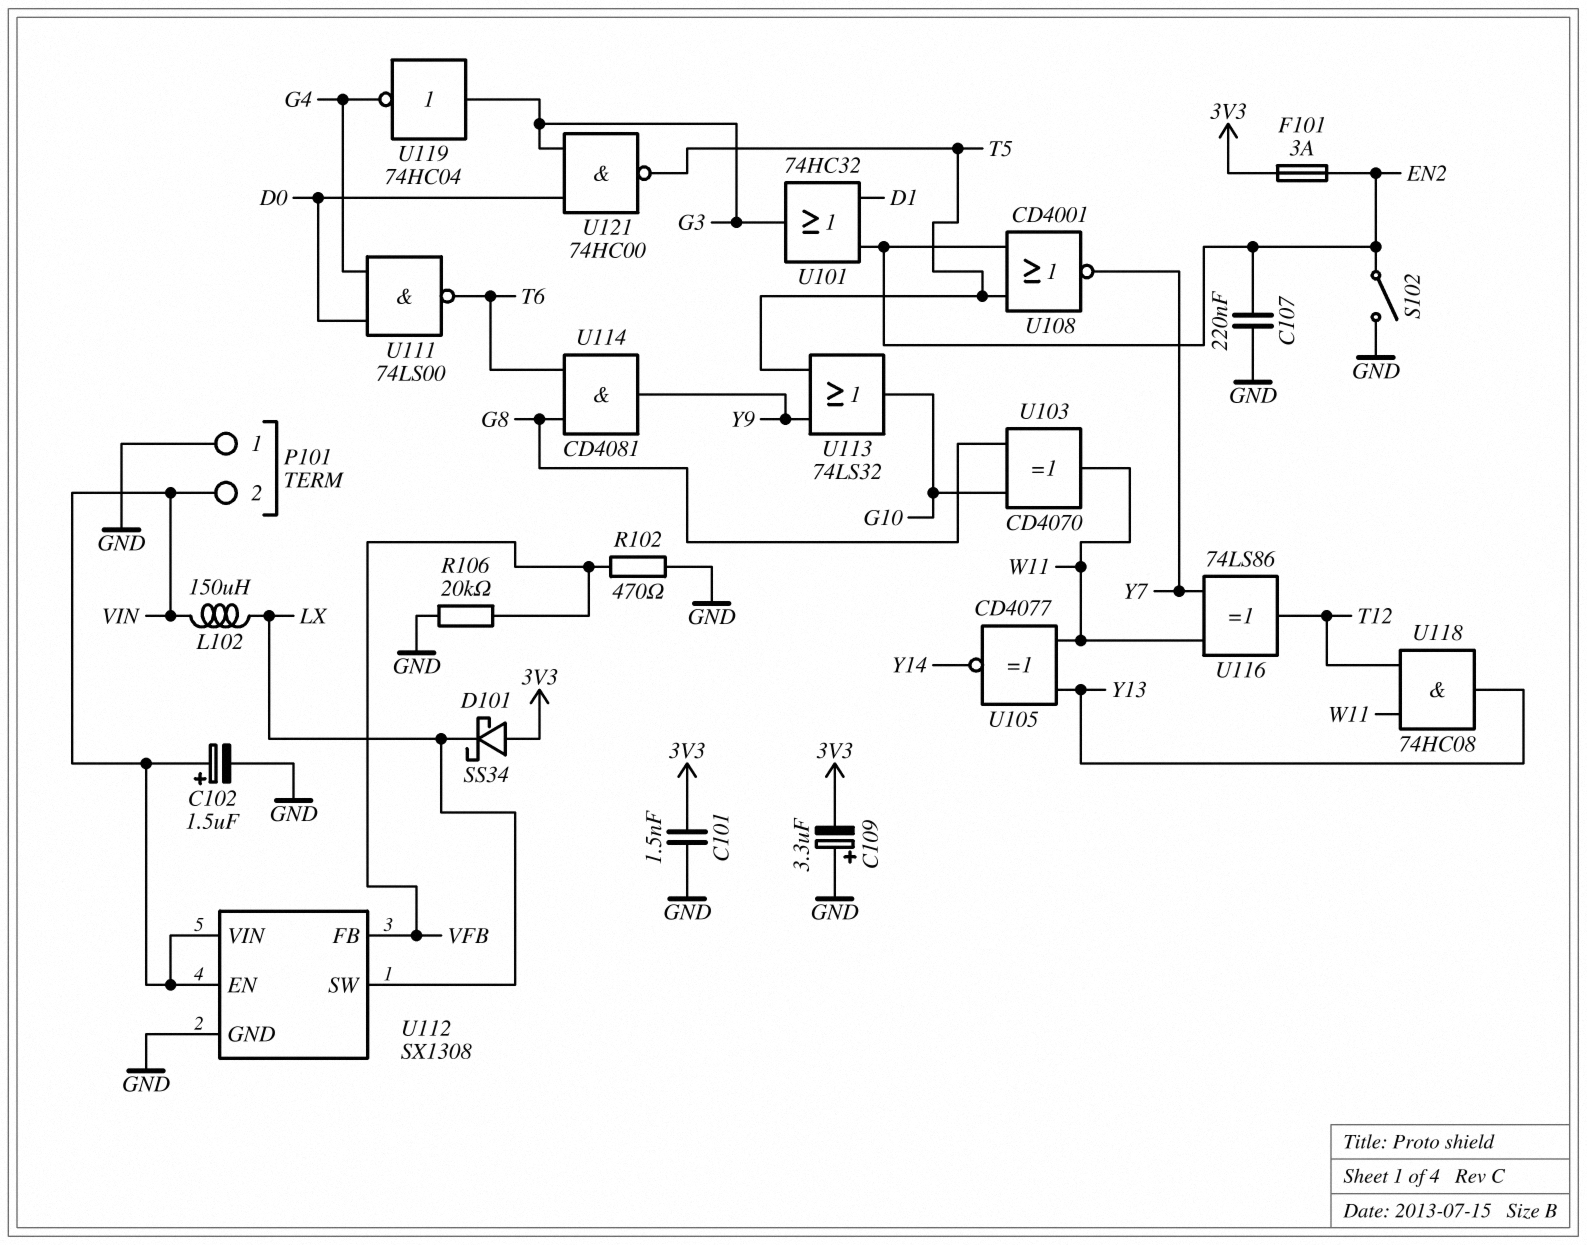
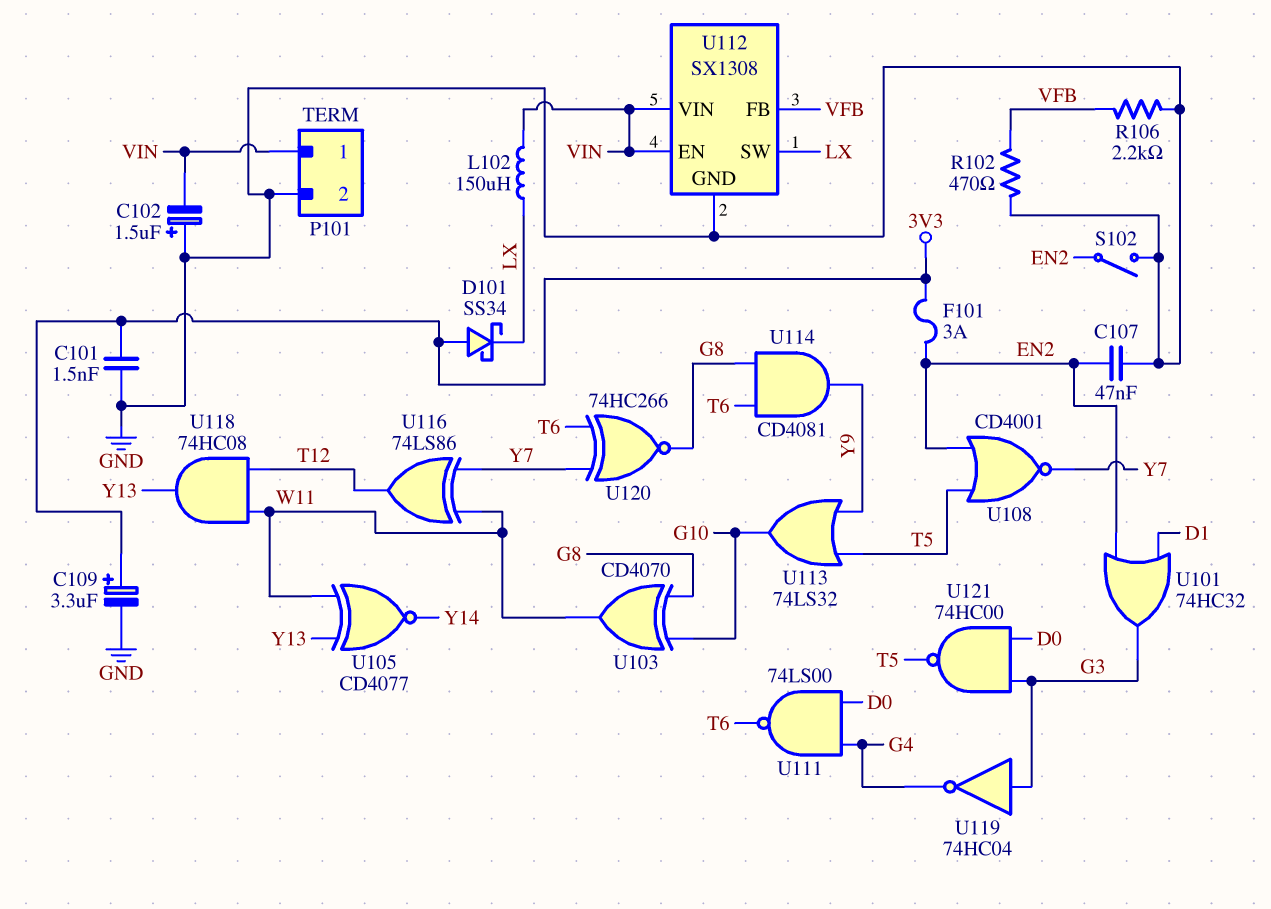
C102: 1.5uF (plus VIN, minus GND) -> 1.5uF (plus GND, minus VIN)
C107: 220nF (EN2, GND) -> 47nF (EN2, GND)
C109: 3.3uF (plus GND, minus 3V3) -> 3.3uF (plus 3V3, minus GND)
P101 pin 1: GND -> VIN
P101 pin 2: VIN -> GND
R106: 20k (GND, VFB) -> 2.2k (GND, VFB)
U120: none -> XNOR 74HC266 (in T6, in Y7, out G8)

